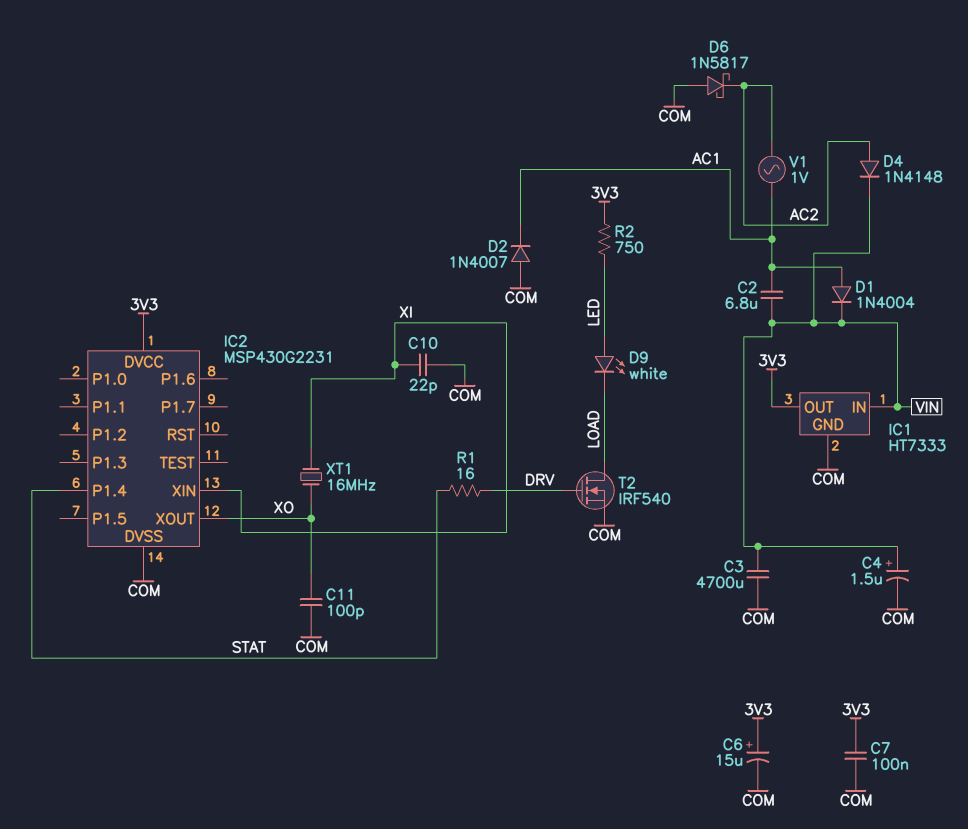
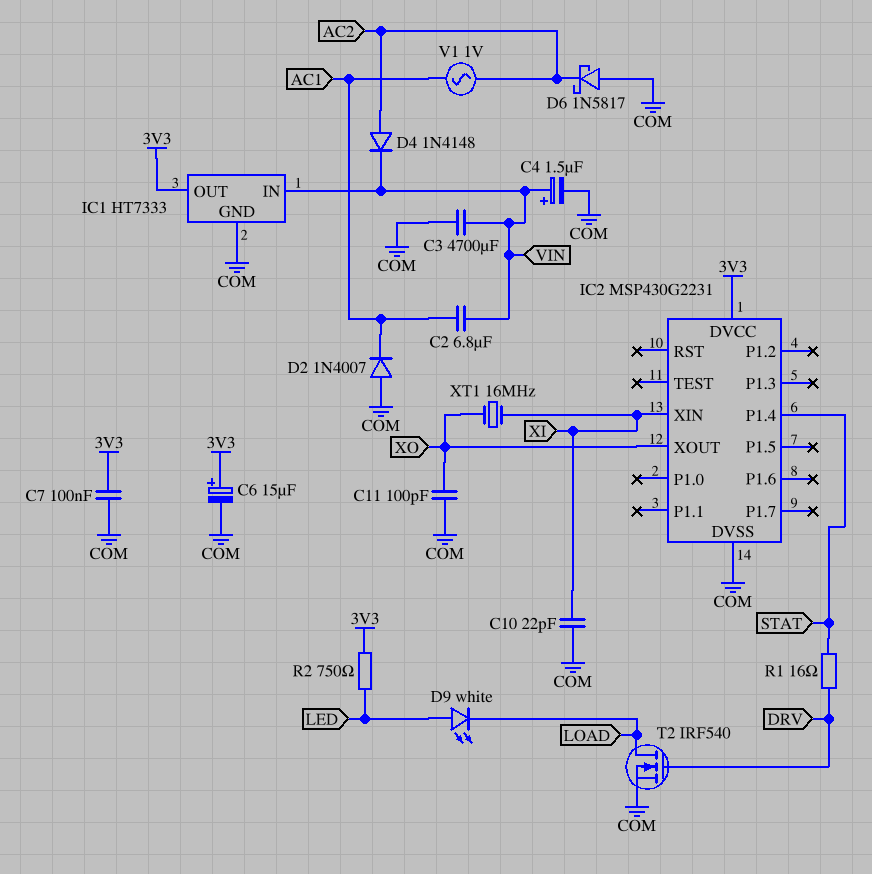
D1: diode 1N4004 (A AC1, K VIN) -> none

